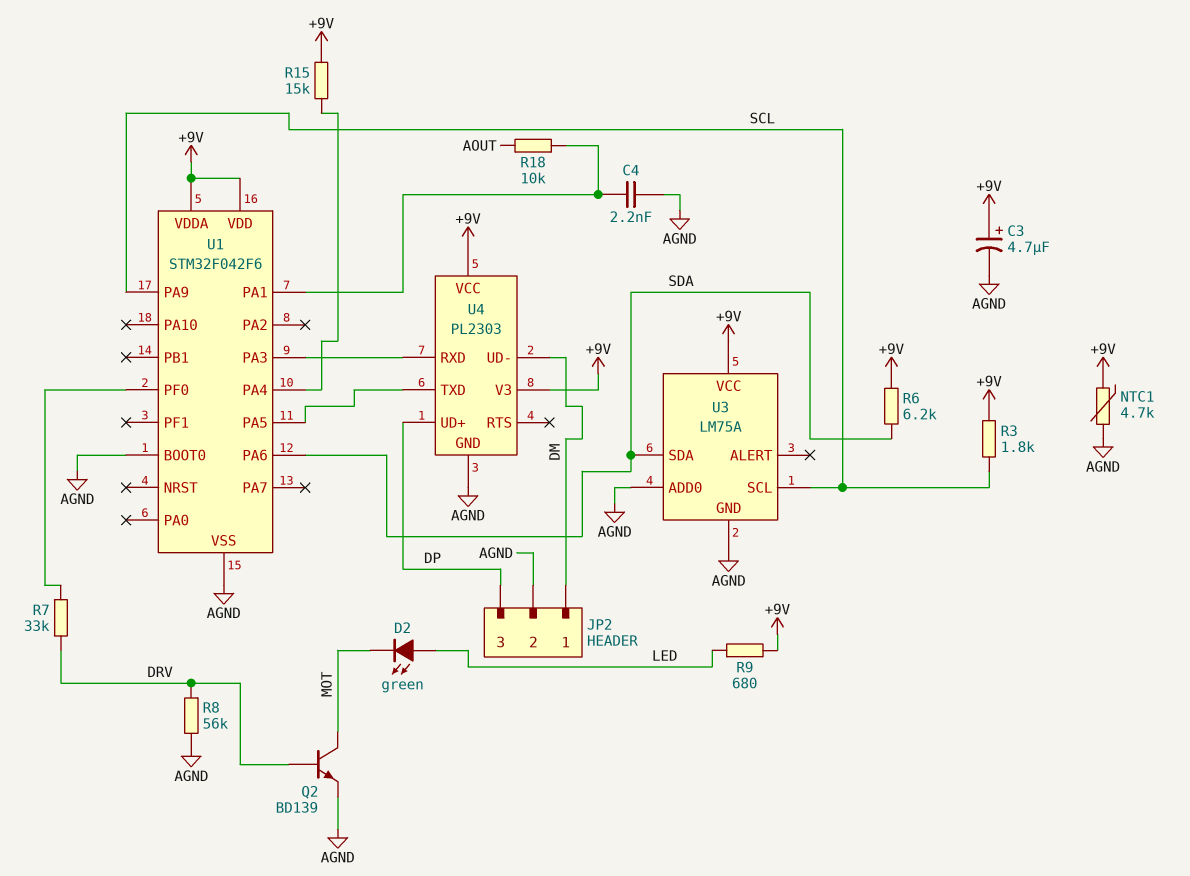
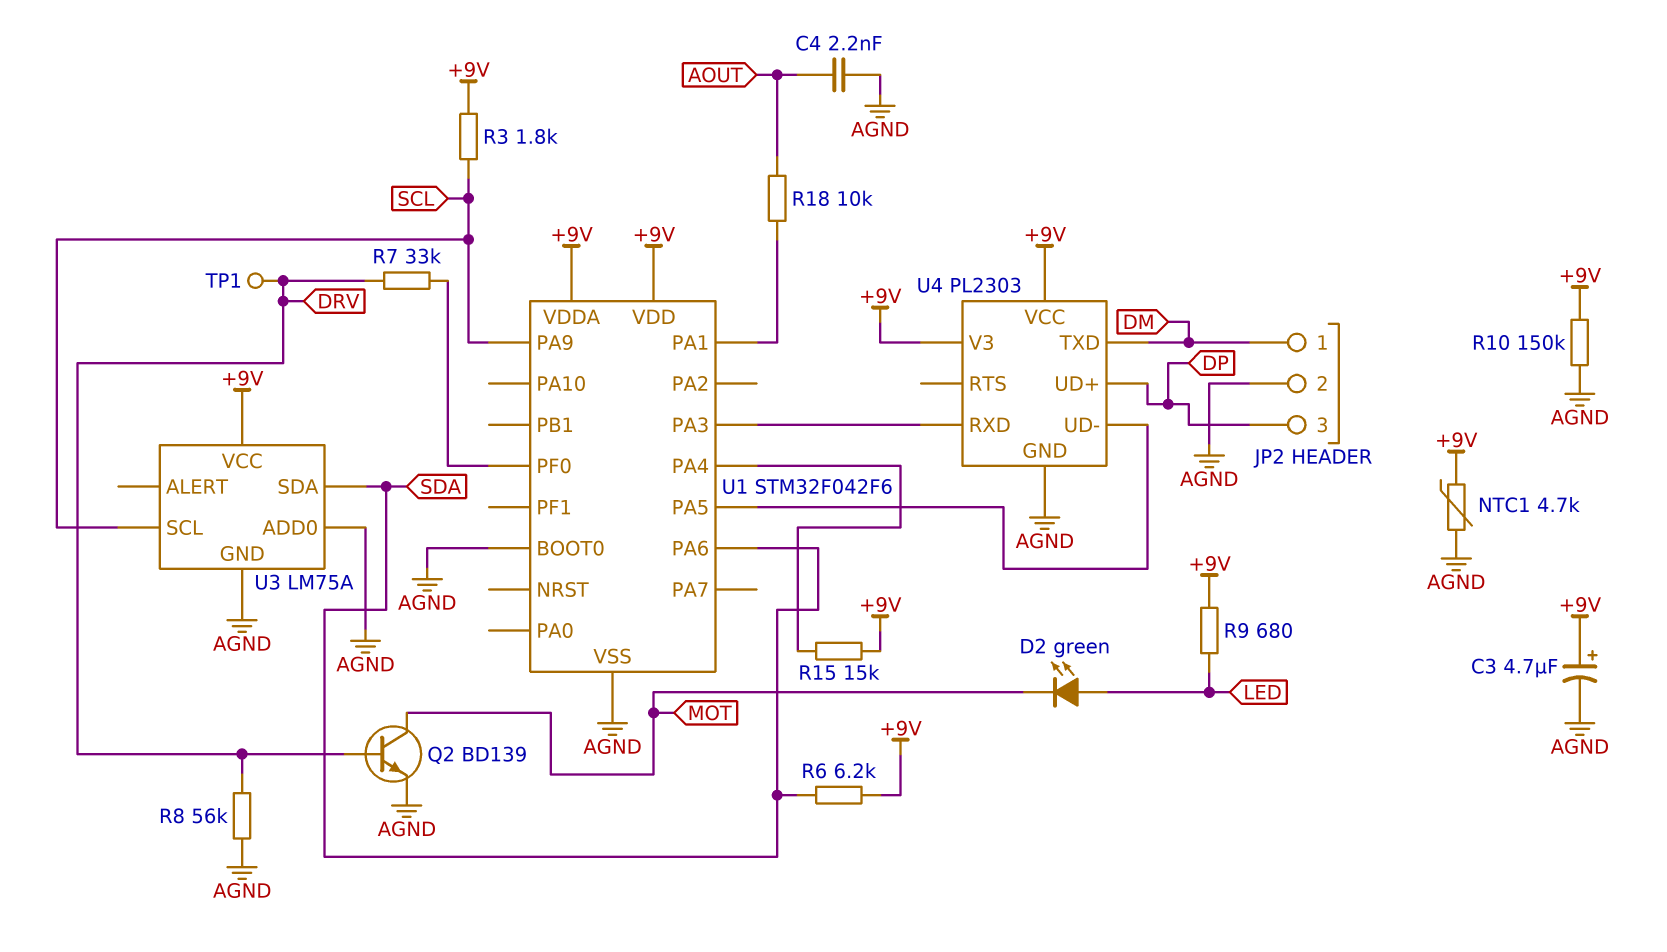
C4: 2.2nF (AGND, U1/PA1) -> 2.2nF (AGND, AOUT)
R10: none -> 150k (+9V, AGND)
TP1: none -> test point (DRV)
U4 pin TXD: U1/PA5 -> DM
U4 pin UD-: DM -> U1/PA5

